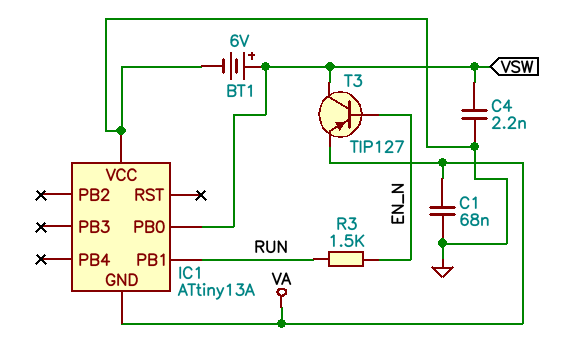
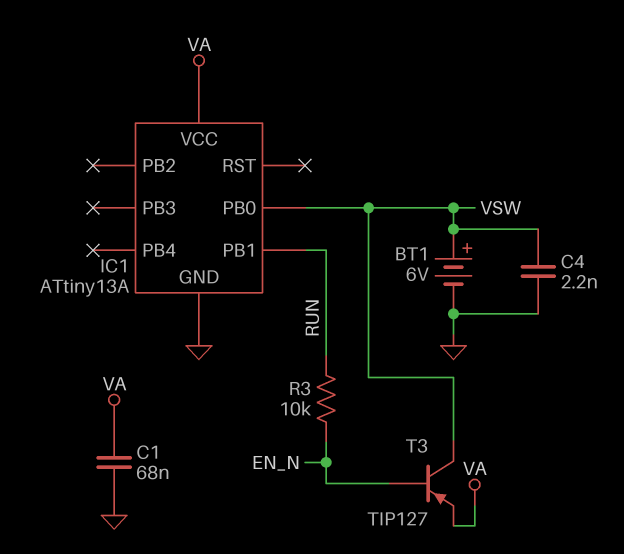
IC1 pin GND: VA -> GND
IC1 pin VCC: GND -> VA
R3: 1.5k (EN_N, RUN) -> 10k (EN_N, RUN)

